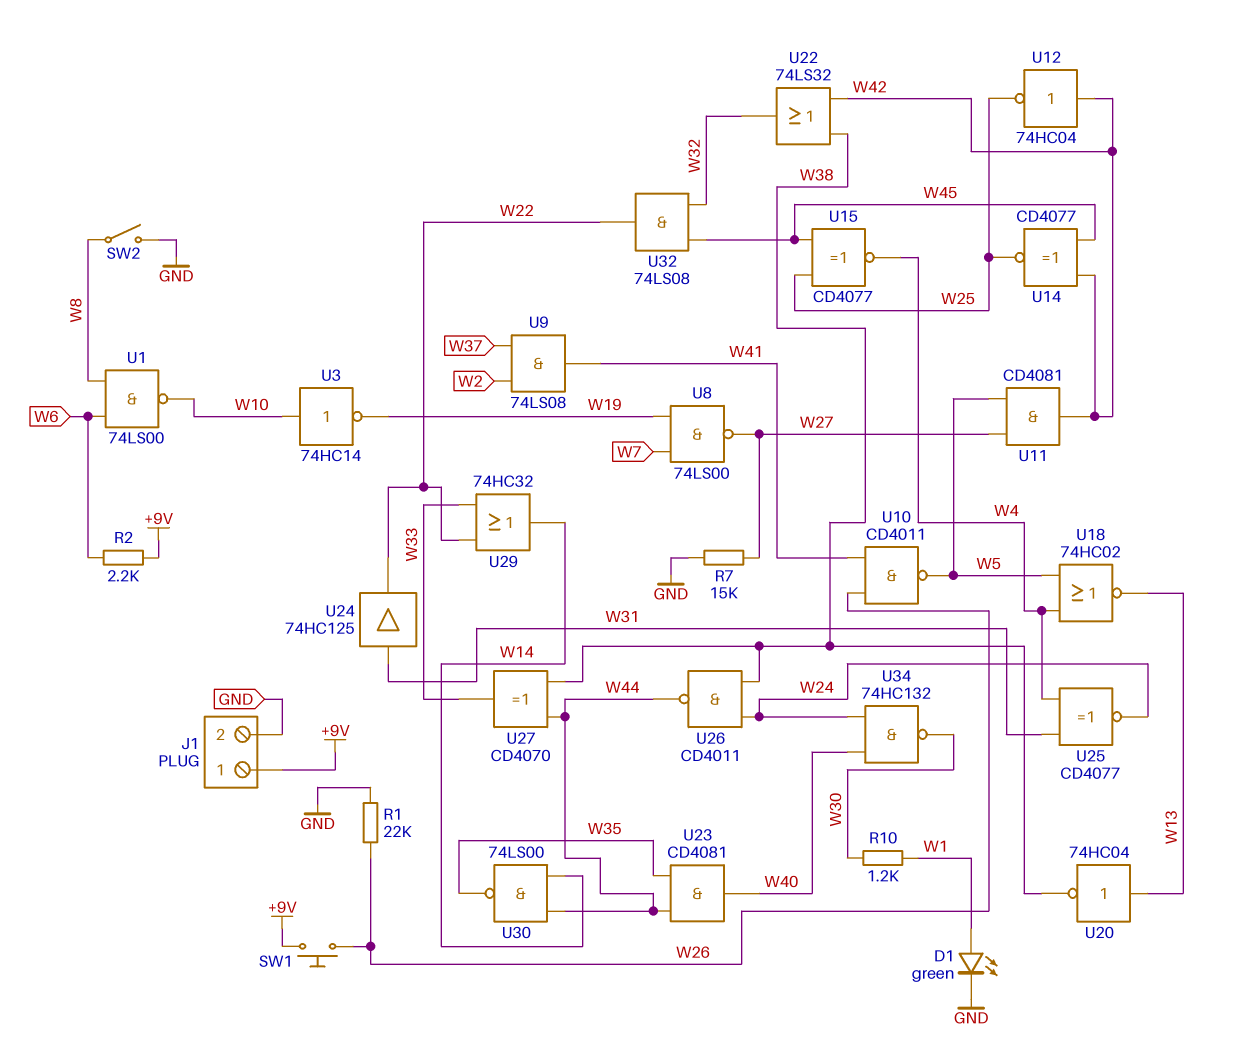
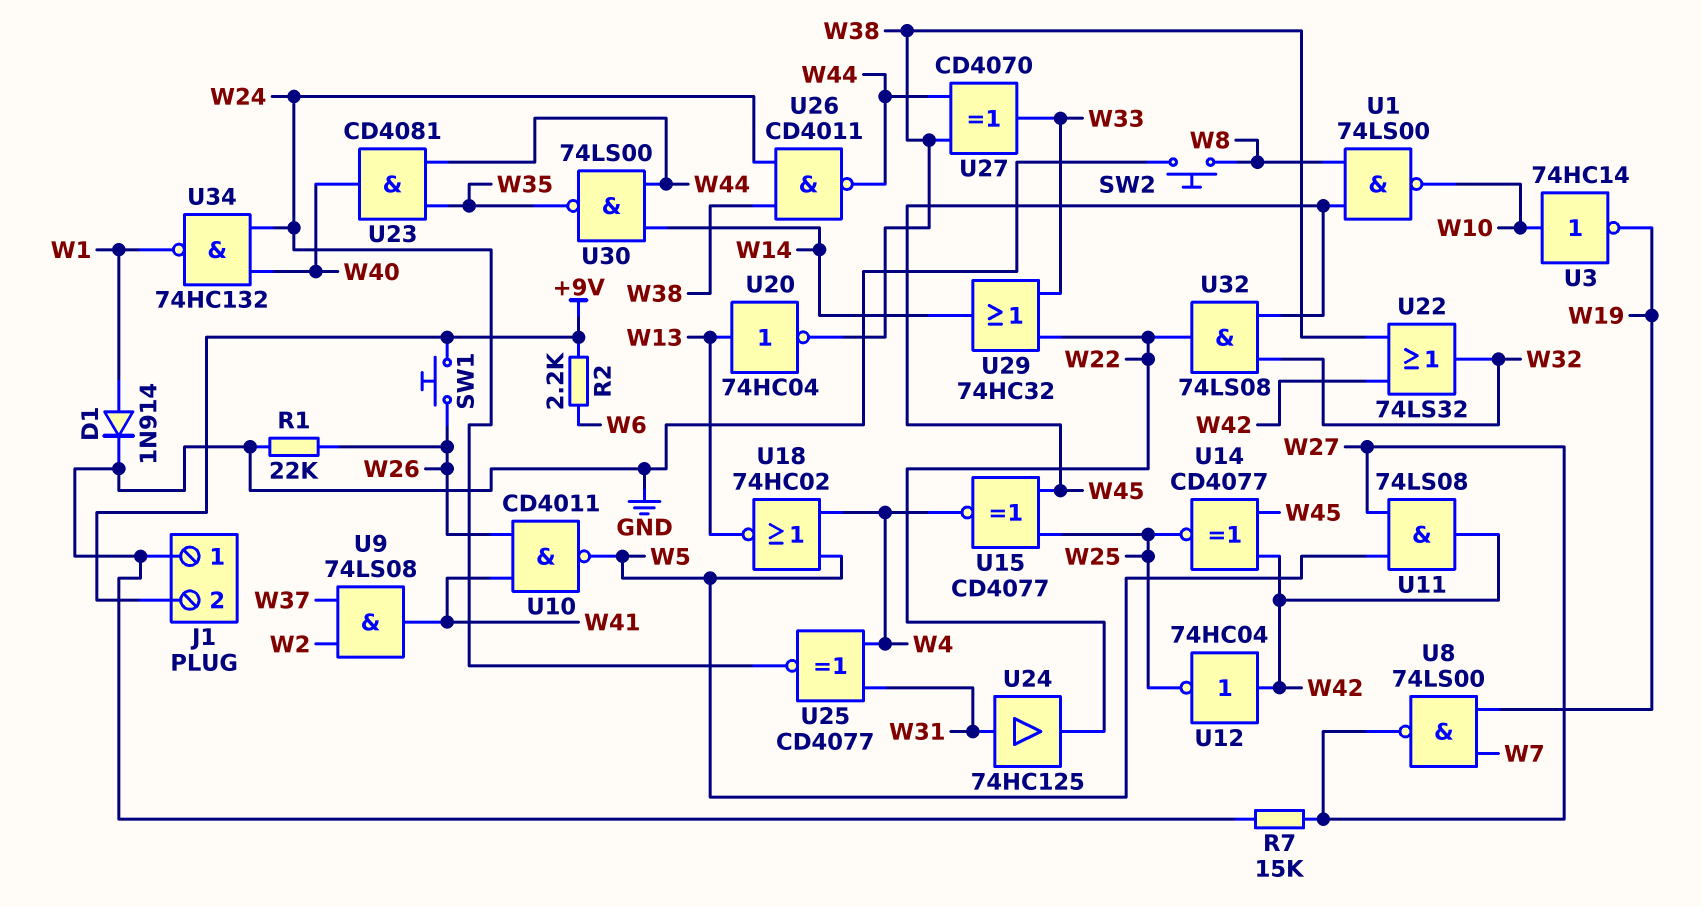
D1: LED green (A W1, K GND) -> diode 1N914 (A W1, K GND)
J1 pin 1: +9V -> GND
J1 pin 2: GND -> +9V
R10: 1.2k (W1, W30) -> none
SW2: switch (GND, W8) -> button (GND, W8)
U1: NAND 74LS00 (in W6, in W8, out W10) -> NAND 74LS00 (in W8, in W45, out W10)
U11: AND CD4081 (in W5, in W27, out W42) -> AND 74LS08 (in W5, in W27, out W42)
U34: NAND 74HC132 (in W24, in W40, out W30) -> NAND 74HC132 (in W24, in W40, out W1)

